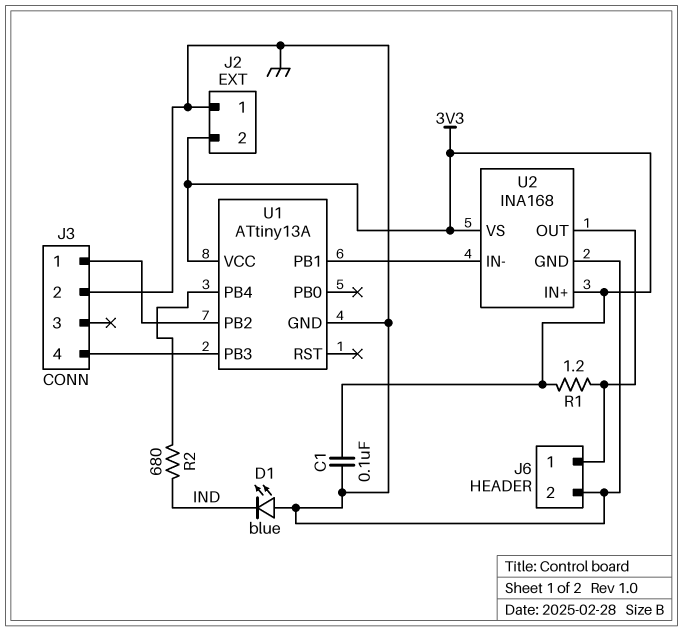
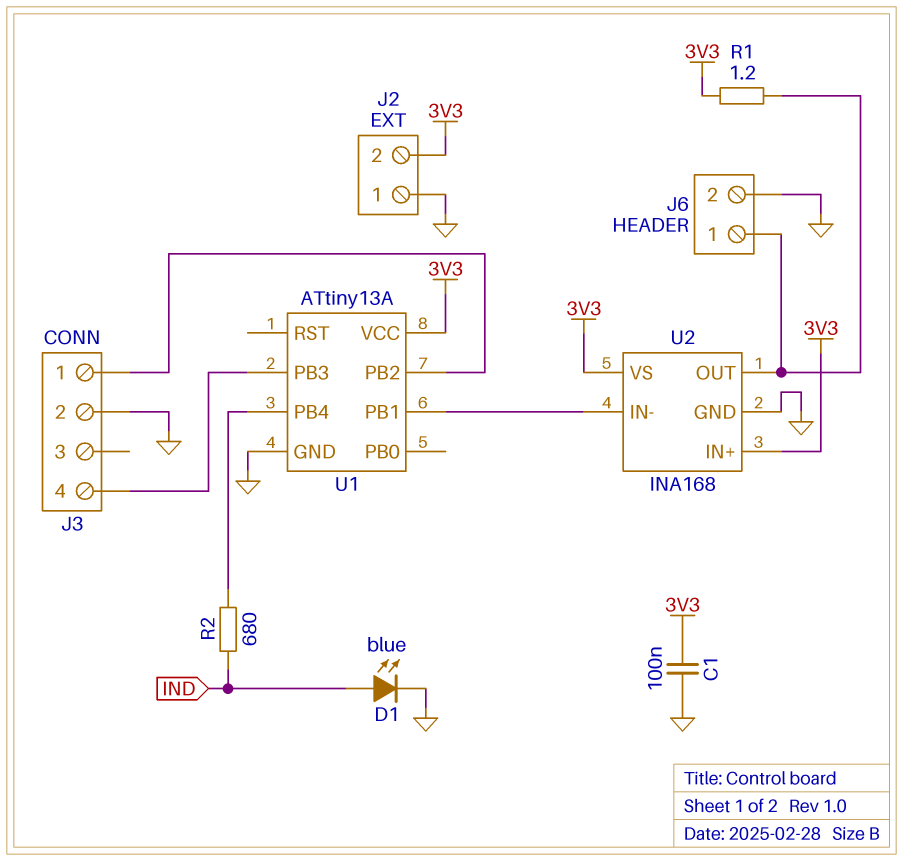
D1: LED blue (A GND, K IND) -> LED blue (A IND, K GND)

